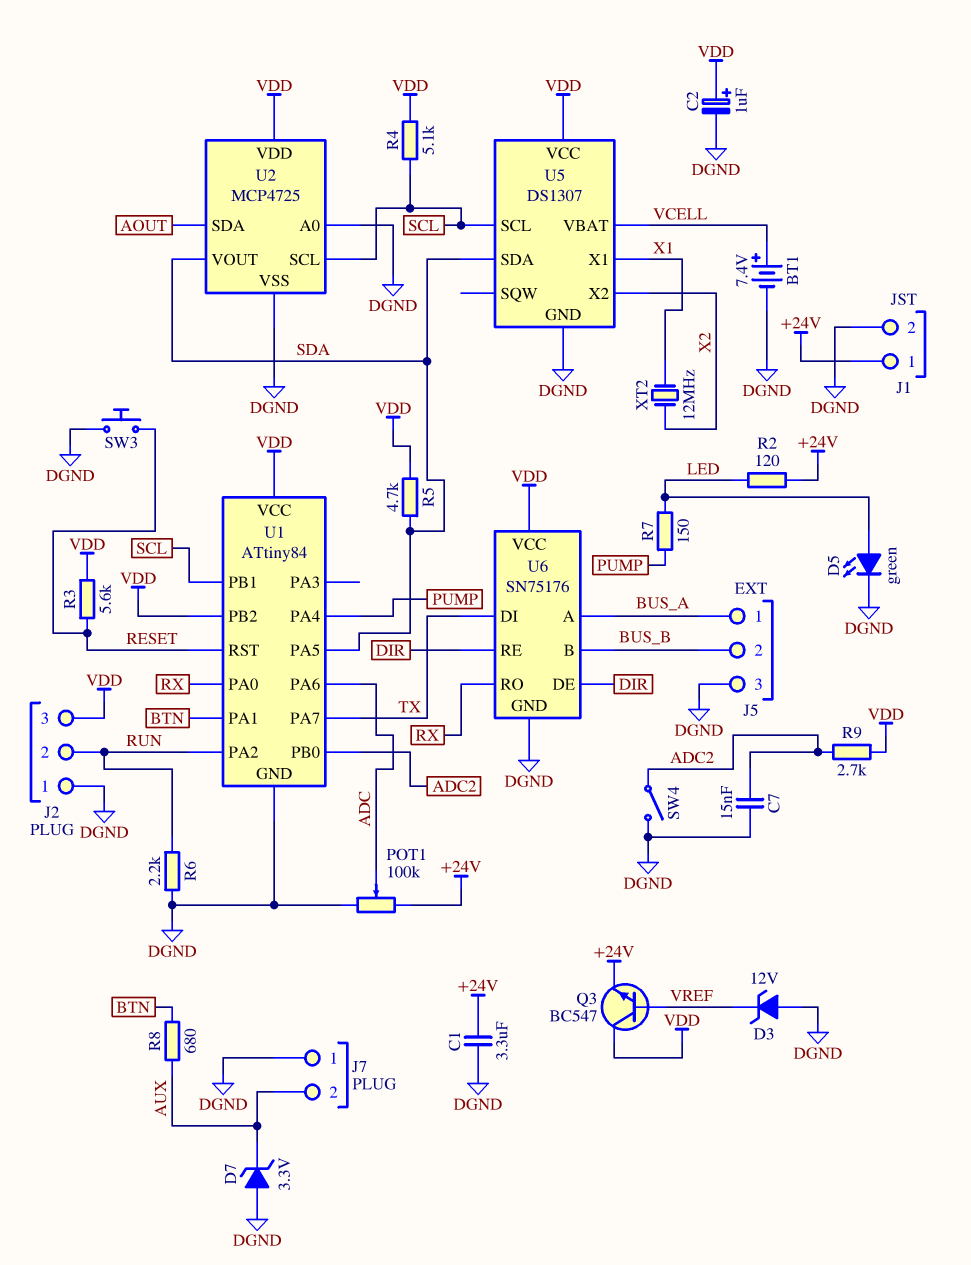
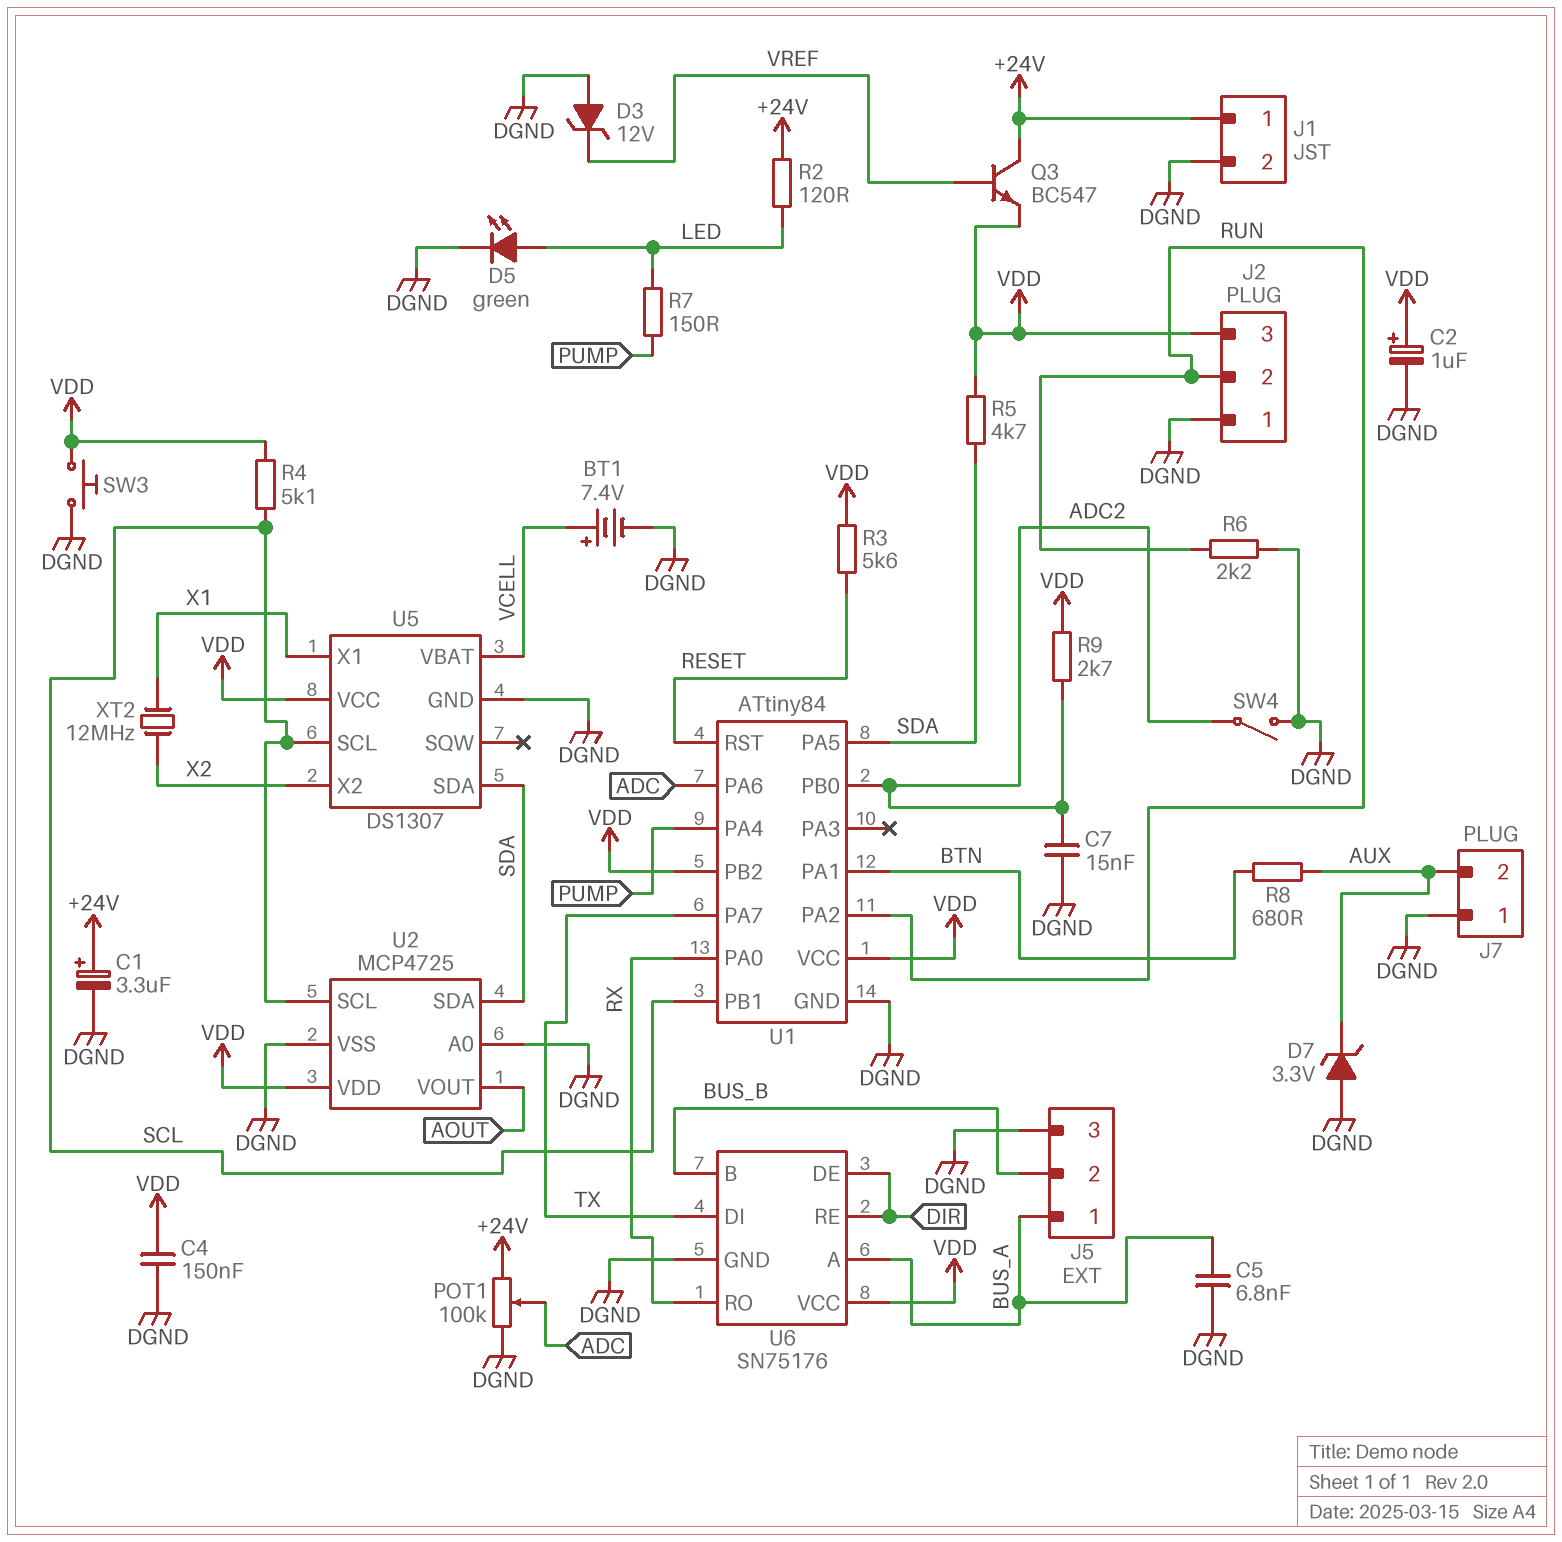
C1: 3.3uF (+24V, DGND) -> 3.3uF (plus +24V, minus DGND)
C4: none -> 150nF (DGND, VDD)
C5: none -> 6.8nF (BUS_A, DGND)
Q3: NPN BC547 (B VREF, C VDD, E +24V) -> NPN BC547 (B VREF, C +24V, E VDD)
SW3: button (DGND, RESET) -> button (DGND, VDD)
U2 pin SDA: AOUT -> SDA
U2 pin VOUT: SDA -> AOUT

